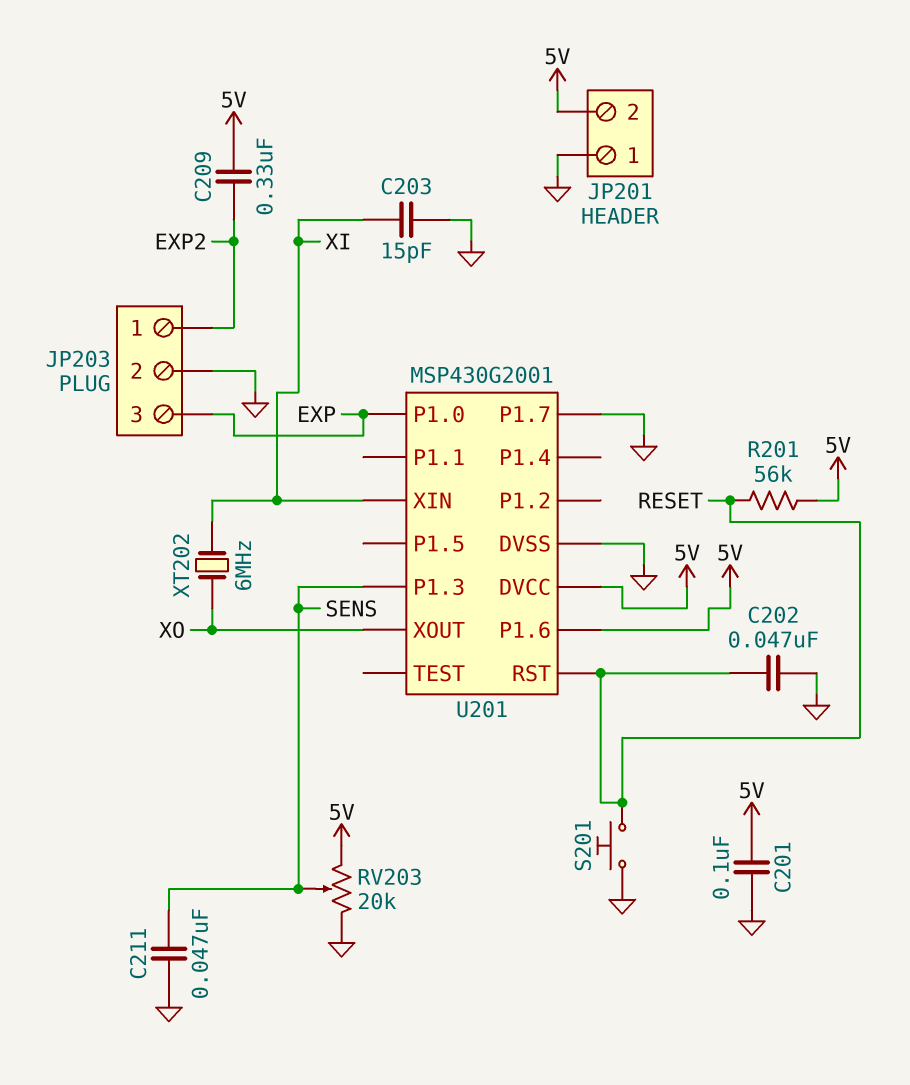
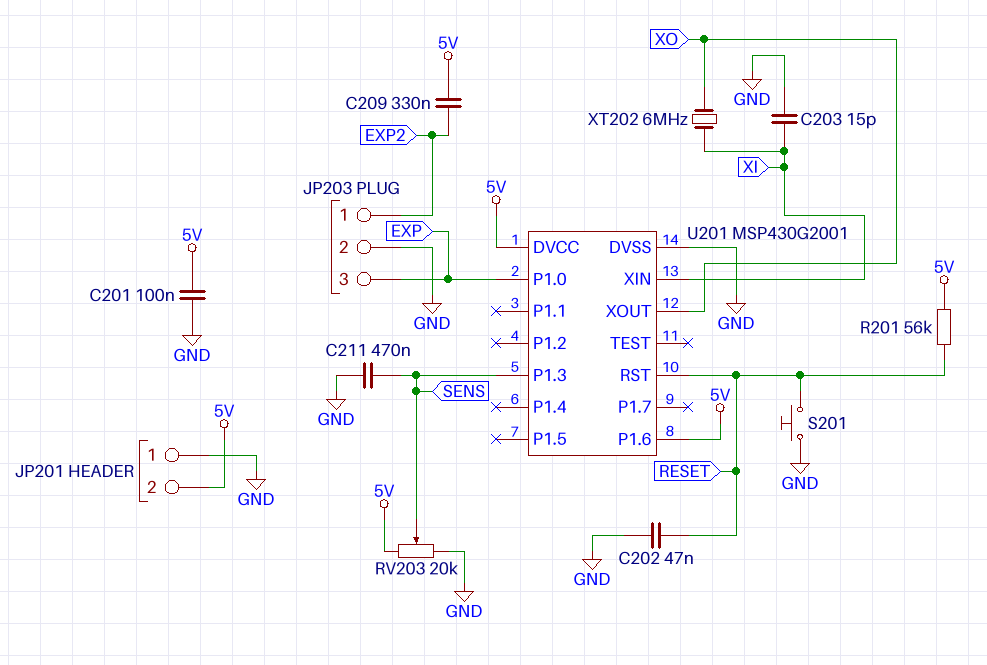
C211: 47nF (GND, SENS) -> 470nF (GND, SENS)
U201 pin P1.7: GND -> none

